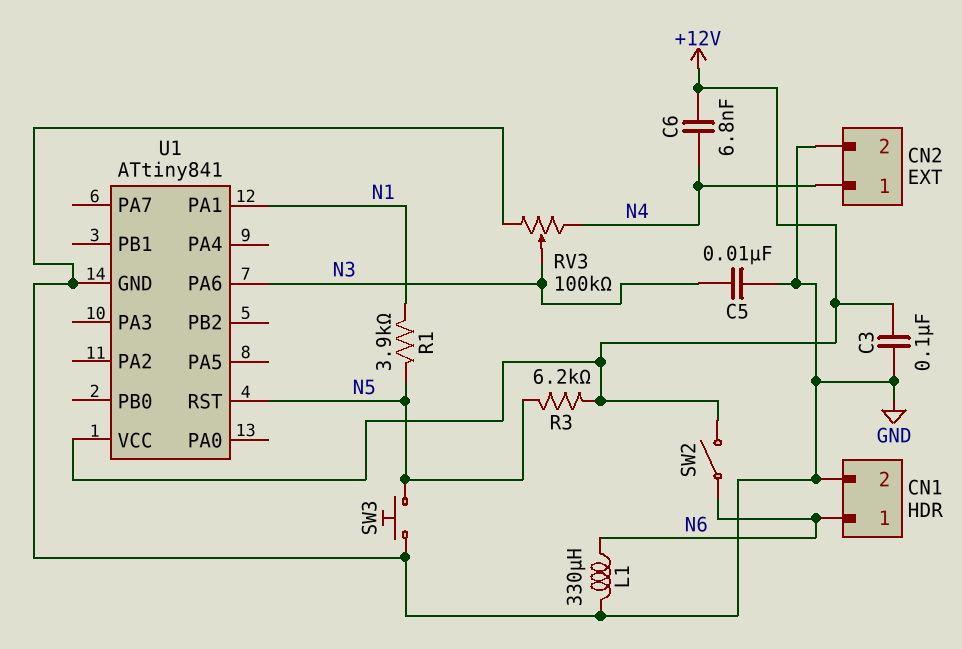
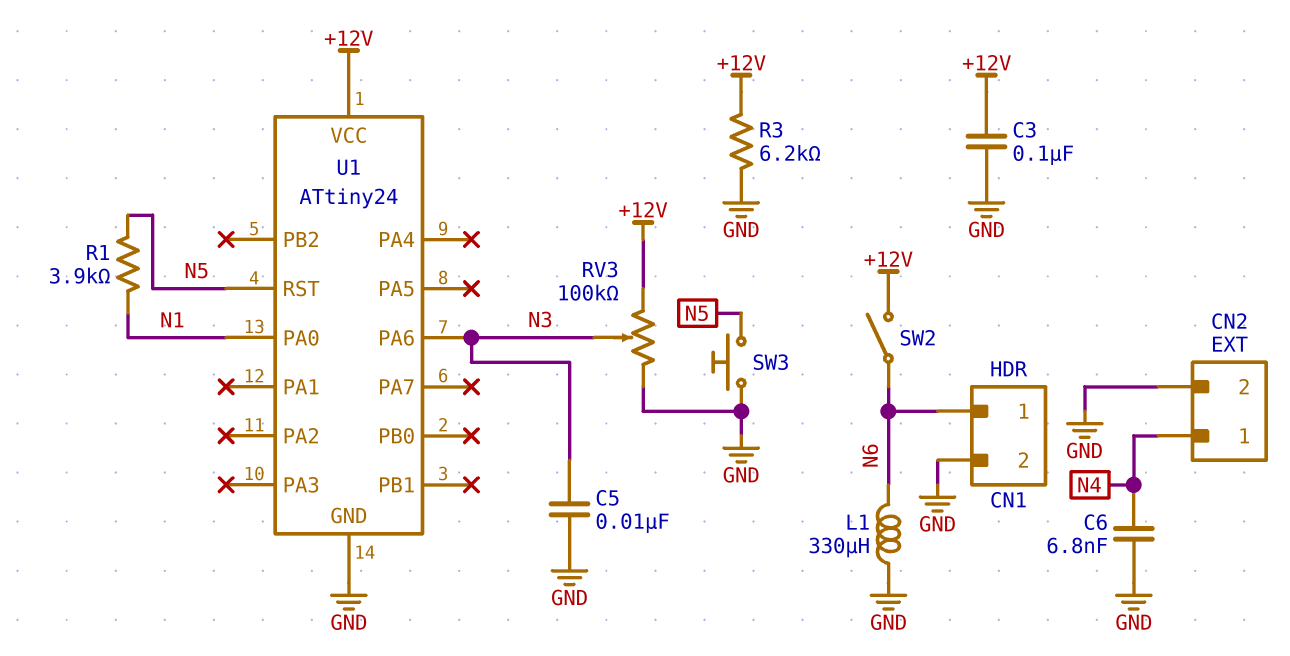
C6: 6.8nF (+12V, N4) -> 6.8nF (GND, N4)
R3: 6.2k (+12V, N5) -> 6.2k (+12V, GND)
RV3: 100k (GND, N4, wiper N3) -> 100k (+12V, GND, wiper N3)
U1: ATtiny841 -> ATtiny24
U1 pin PA0: none -> N1
U1 pin PA1: N1 -> none

